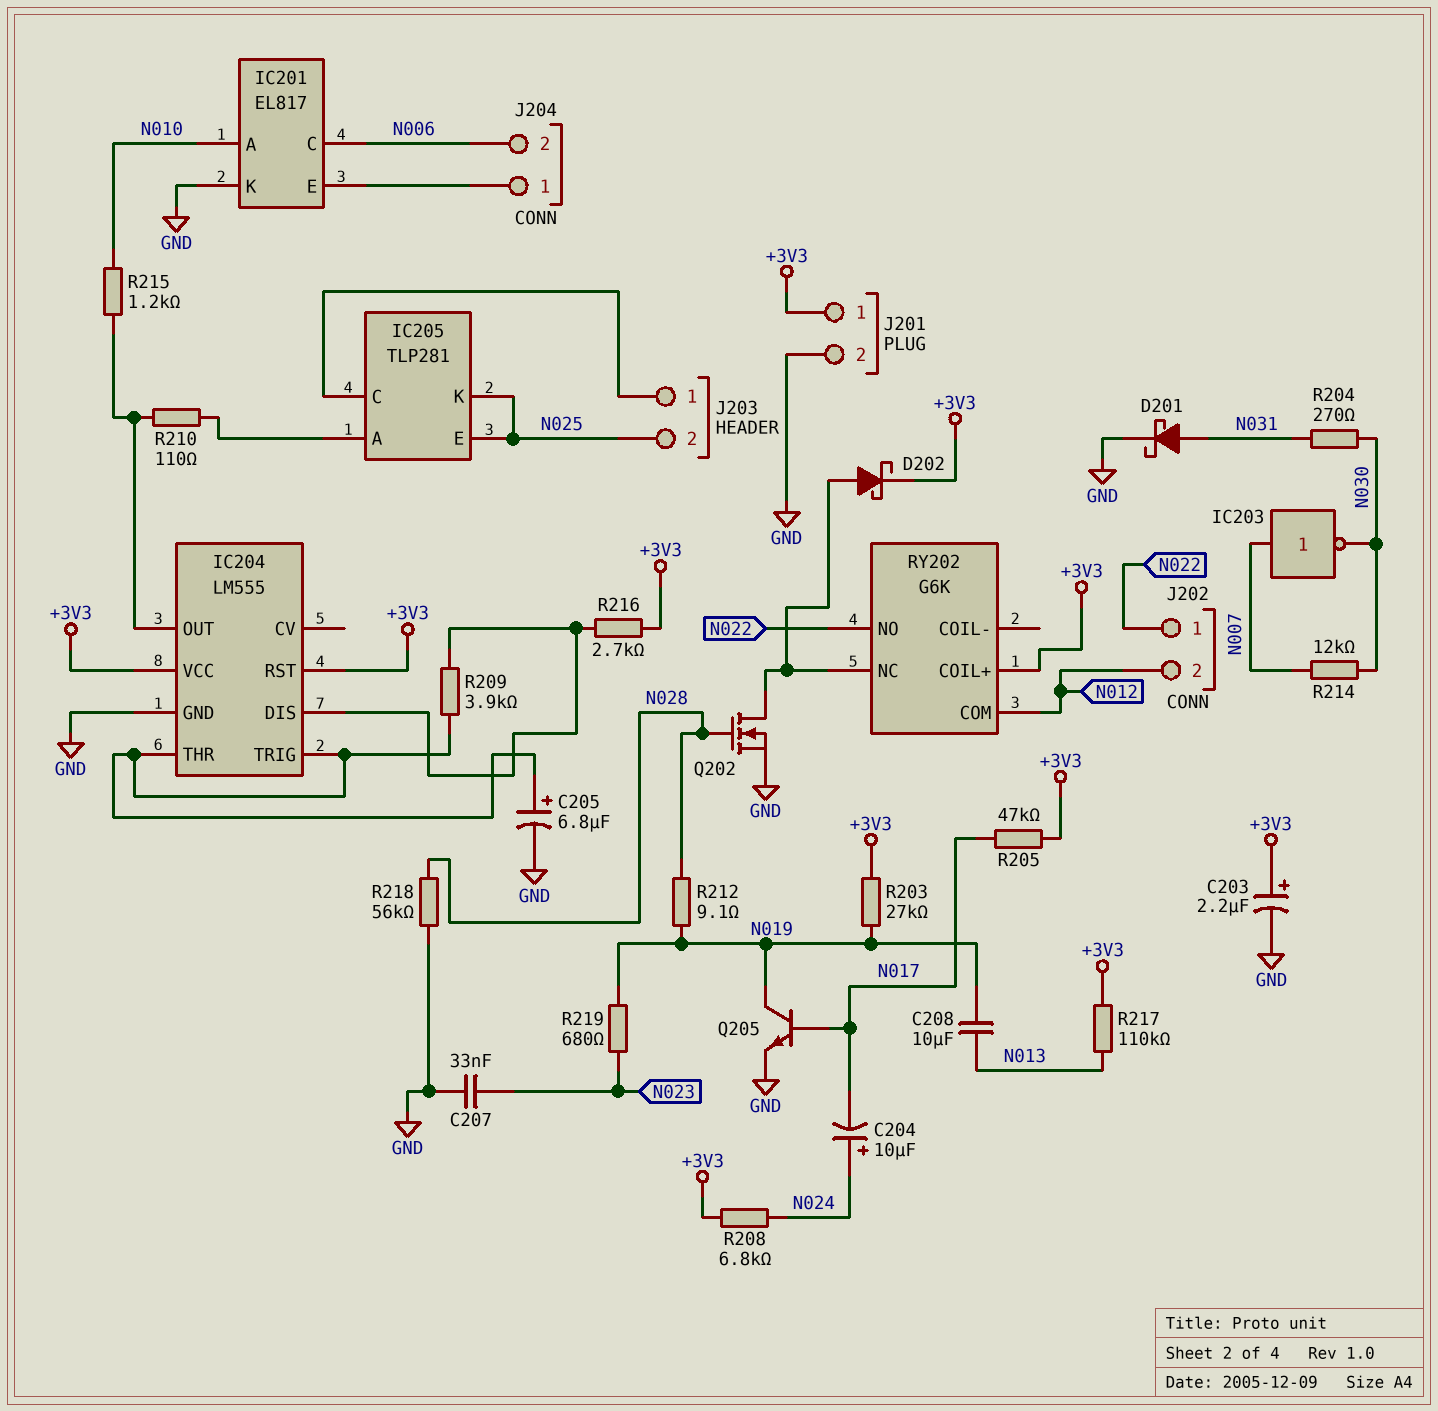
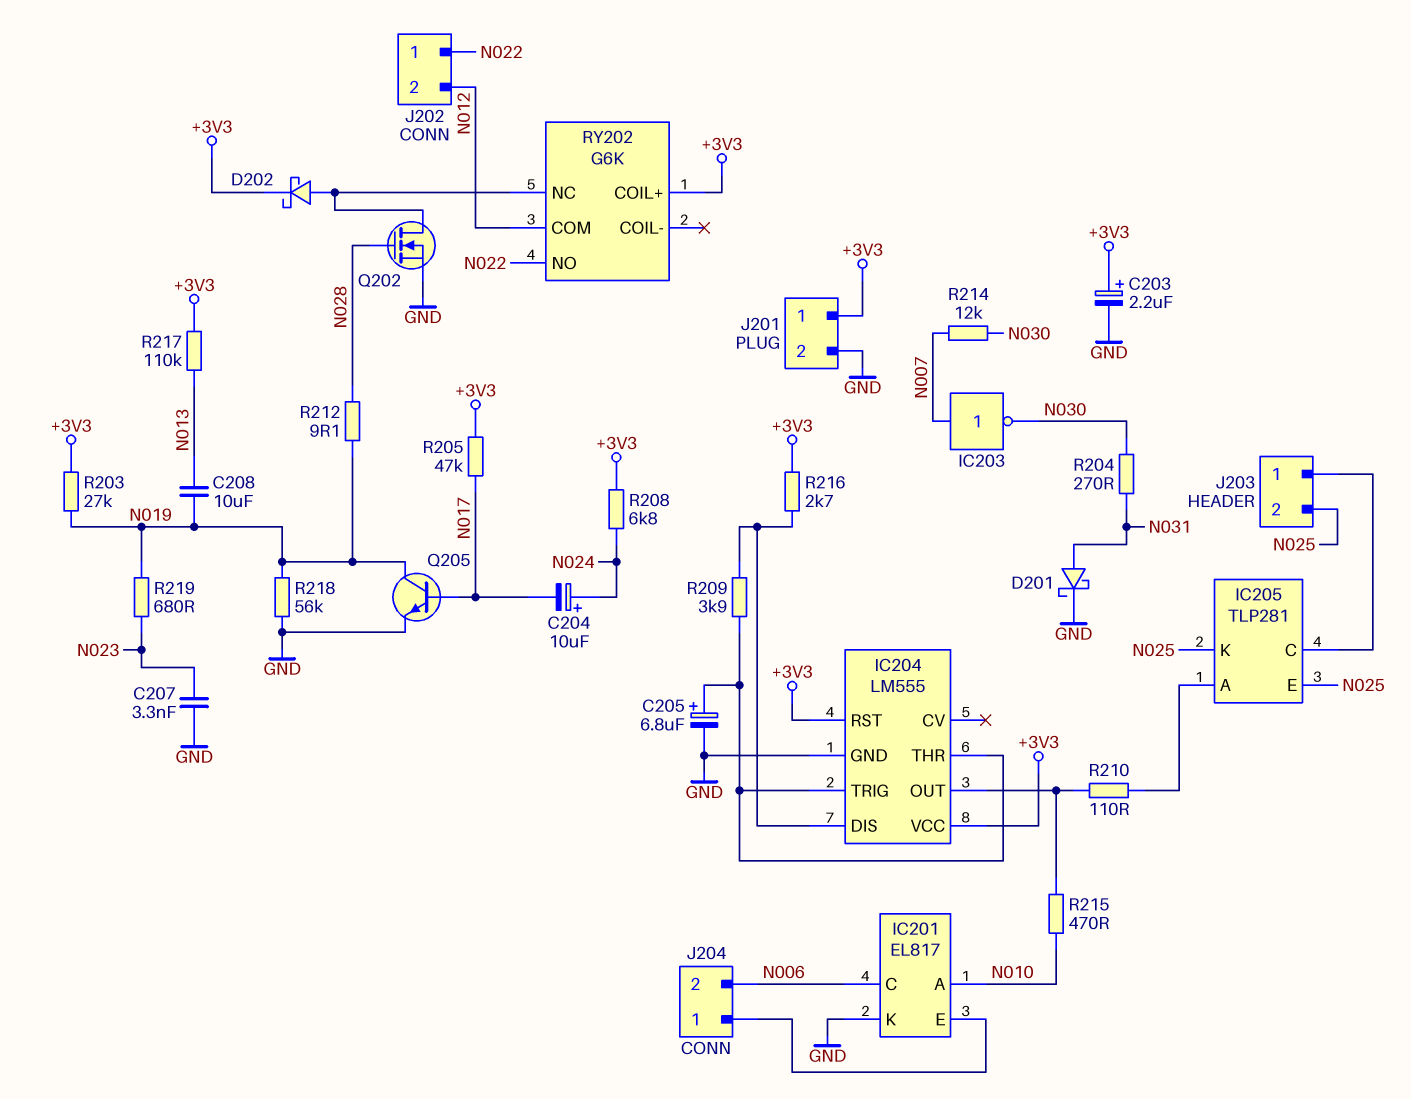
C207: 33nF (GND, N023) -> 3.3nF (GND, N023)
R215: 1.2k (IC204/OUT, N010) -> 470 (IC204/OUT, N010)
R218: 56k (GND, N028) -> 56k (GND, N019)

